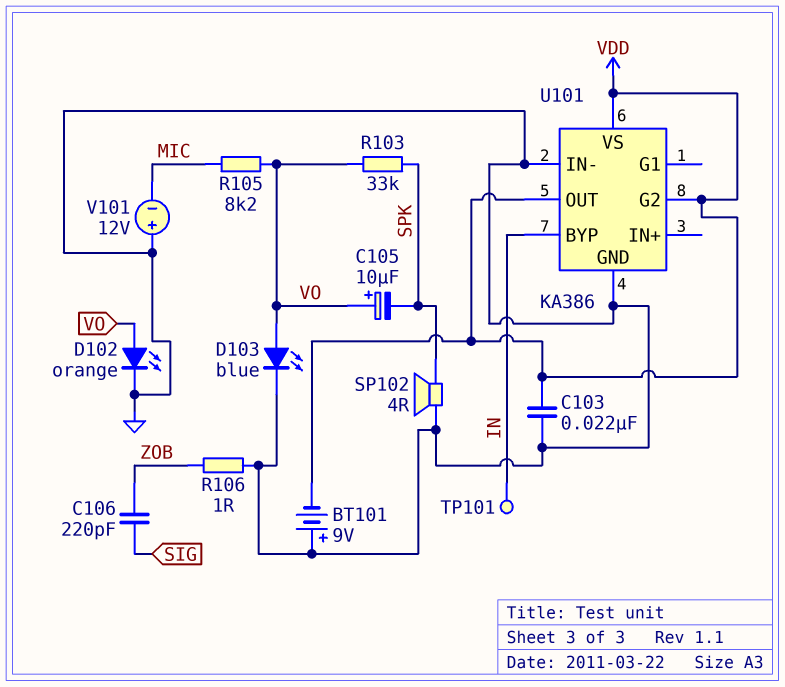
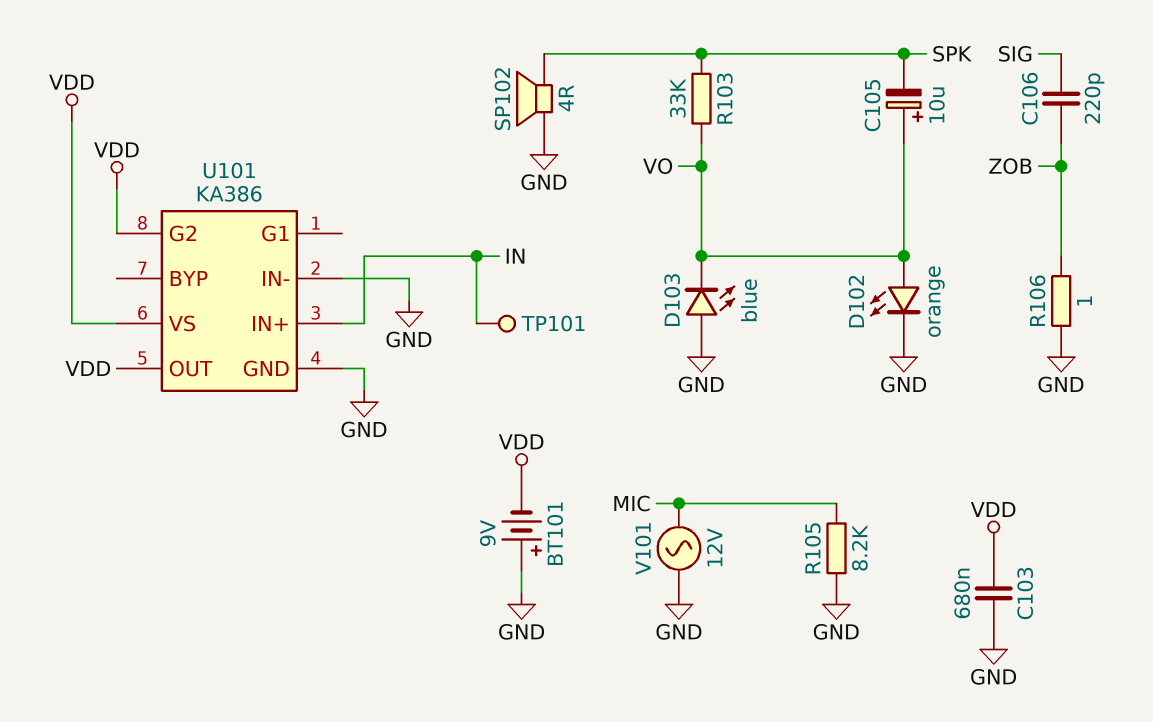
C103: 22nF (GND, VDD) -> 680nF (GND, VDD)
D103: LED blue (A VO, K GND) -> LED blue (A GND, K VO)
R105: 8.2k (MIC, VO) -> 8.2k (GND, MIC)
U101 pin BYP: IN -> none
U101 pin IN+: none -> IN
V101: 12V (plus GND, minus MIC) -> AC 12V (GND, MIC)

